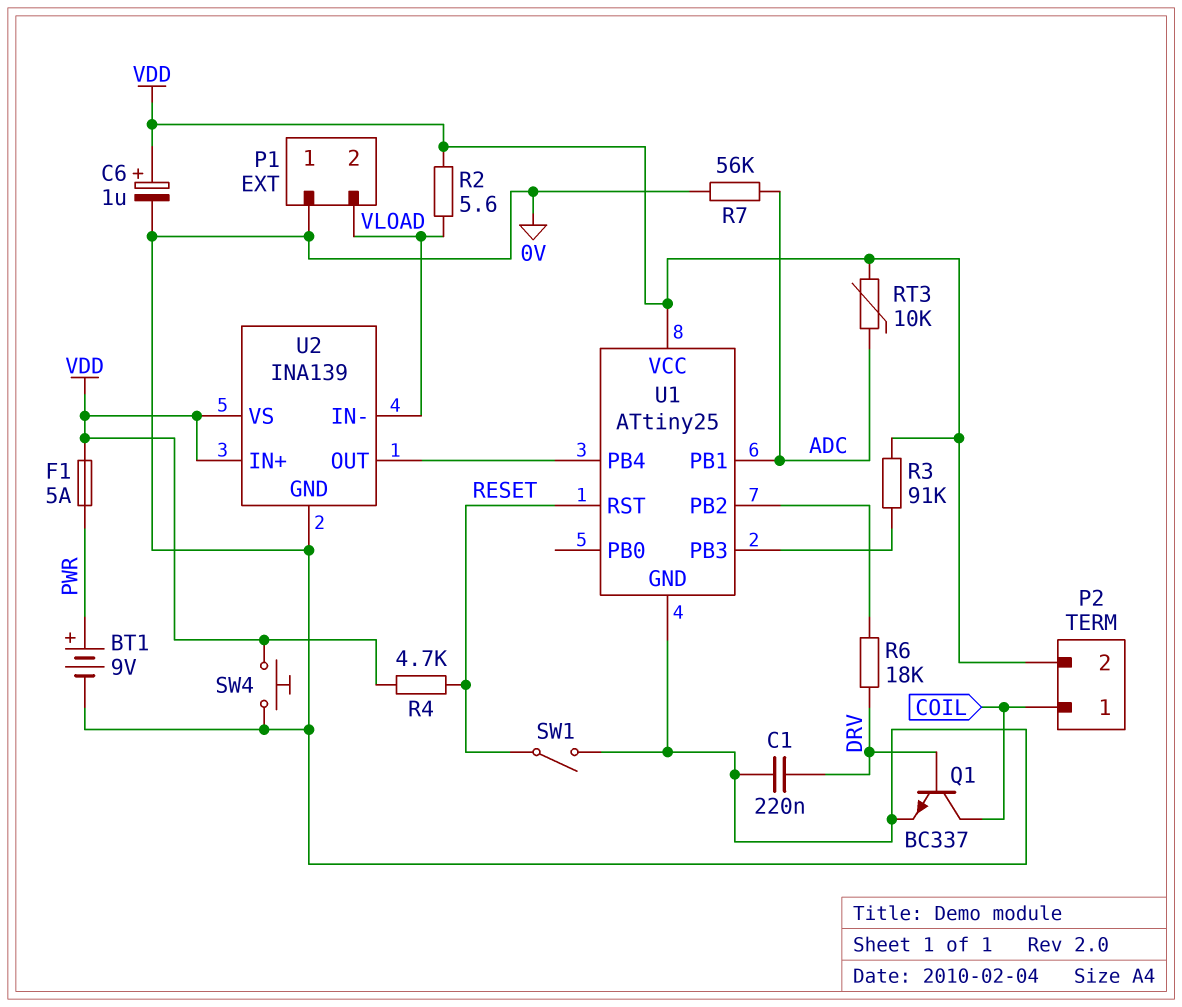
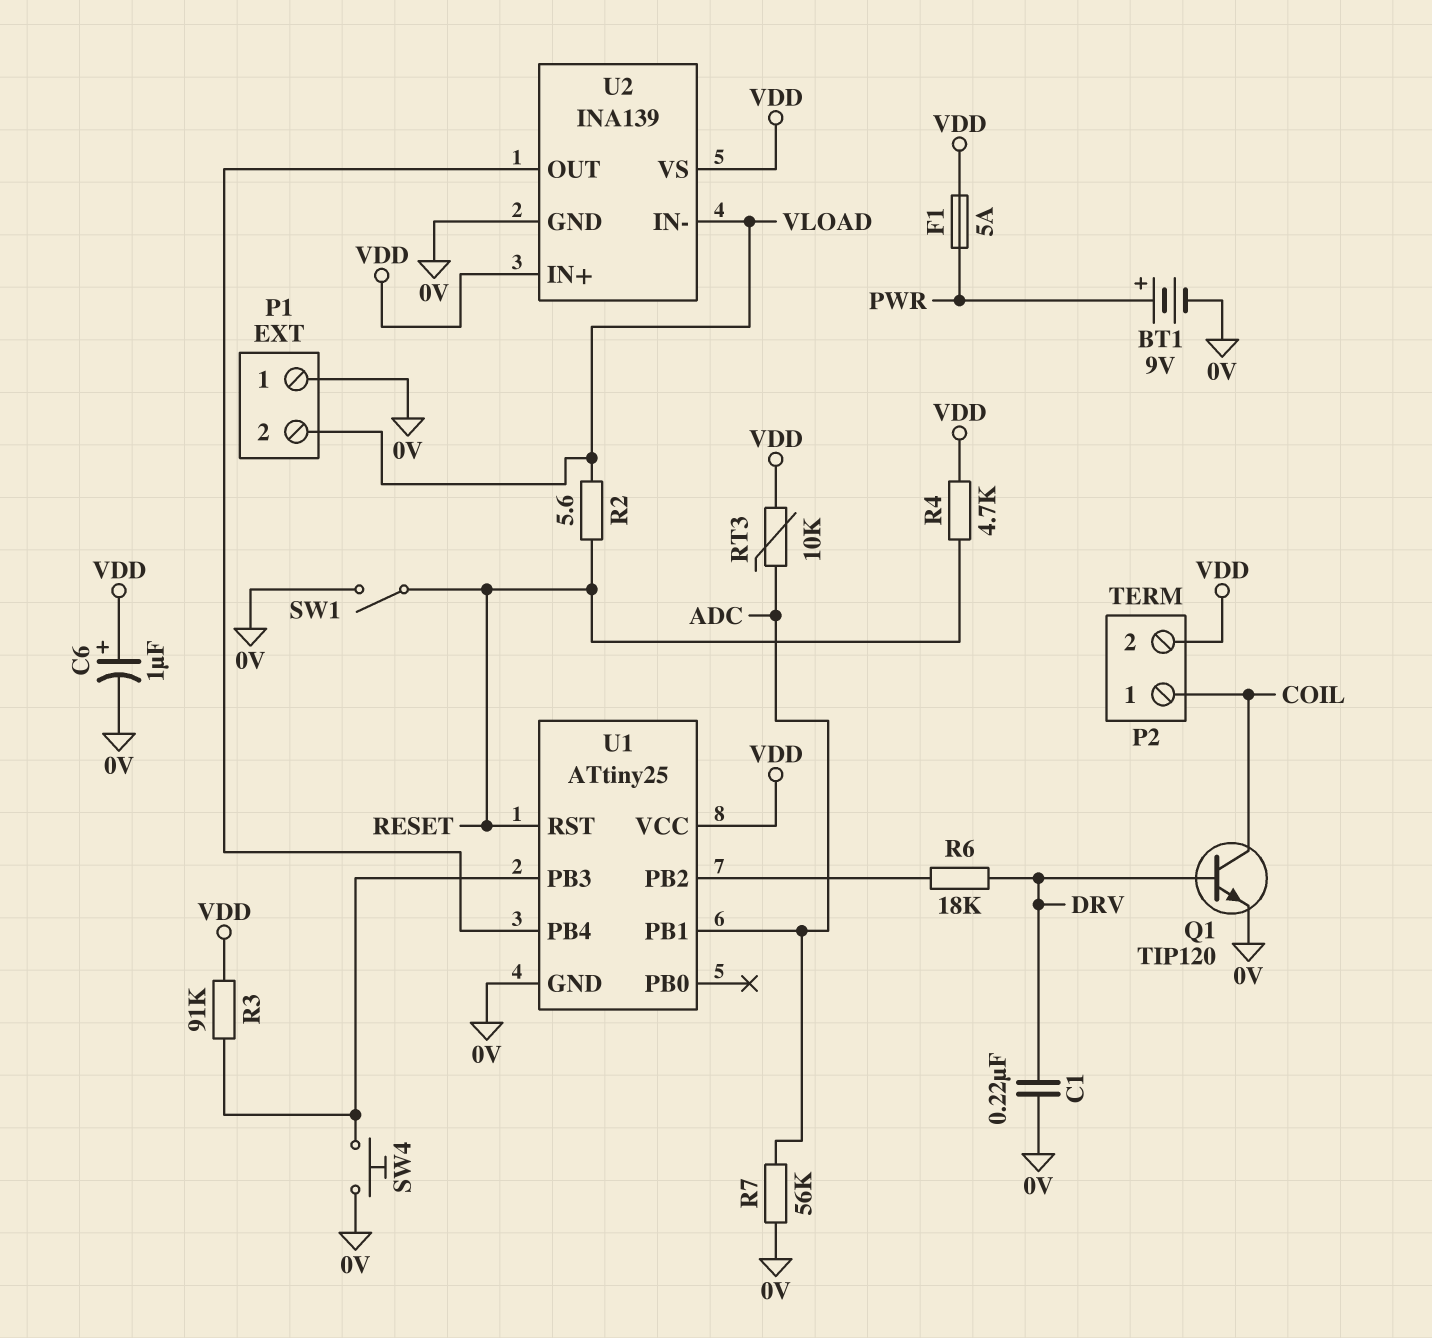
Q1: NPN BC337 (B DRV, C COIL, E 0V) -> NPN TIP120 (B DRV, C COIL, E 0V)
R2: 5.6 (VDD, VLOAD) -> 5.6 (RESET, VLOAD)
SW4: button (0V, VDD) -> button (0V, U1/PB3)

